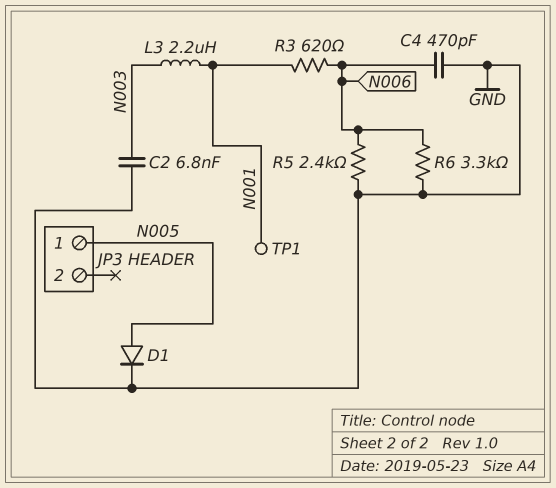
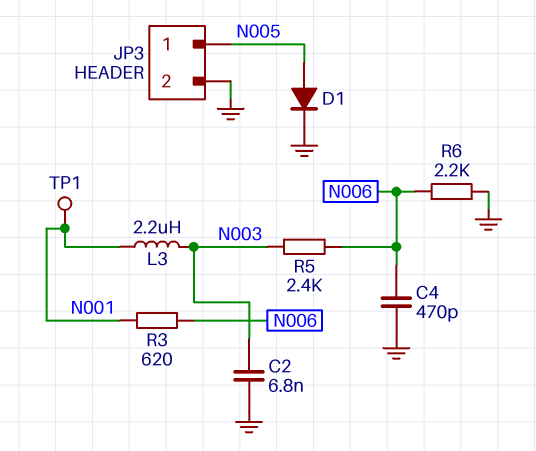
JP3 pin 2: none -> GND
R5: 2.4k (GND, N006) -> 2.4k (N003, N006)
R6: 3.3k (GND, N006) -> 2.2k (GND, N006)

